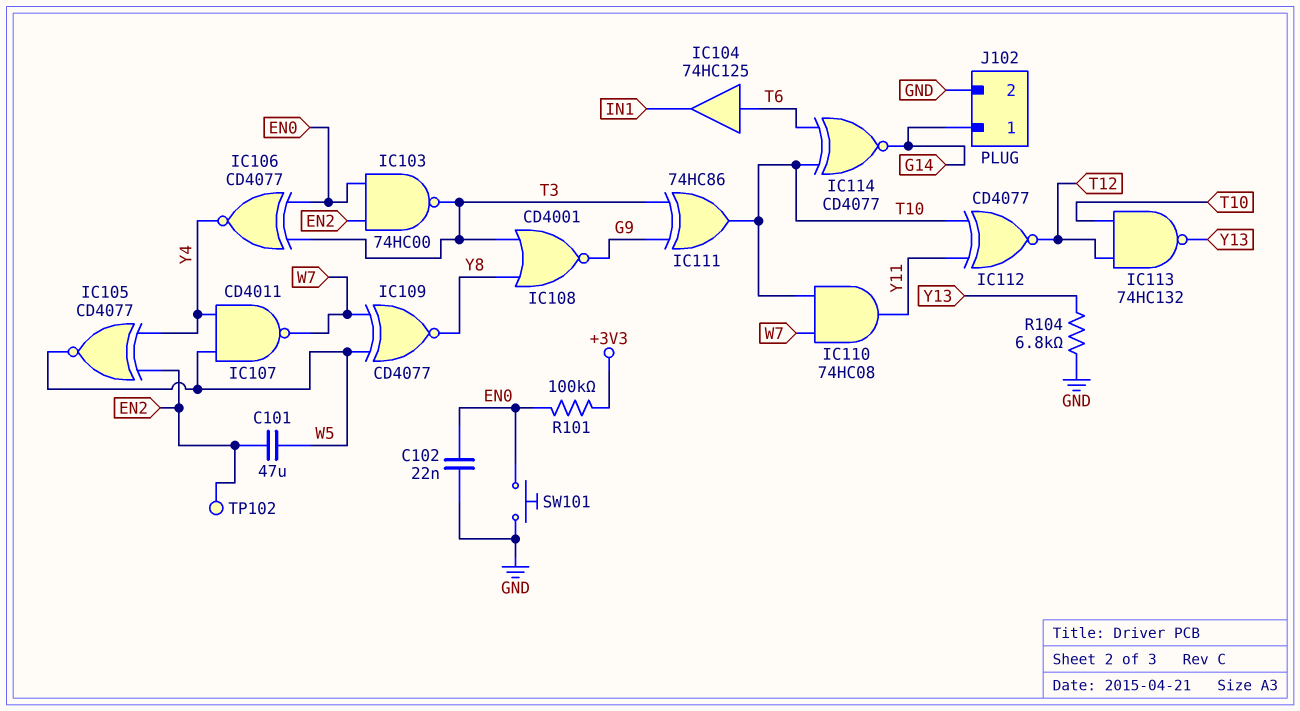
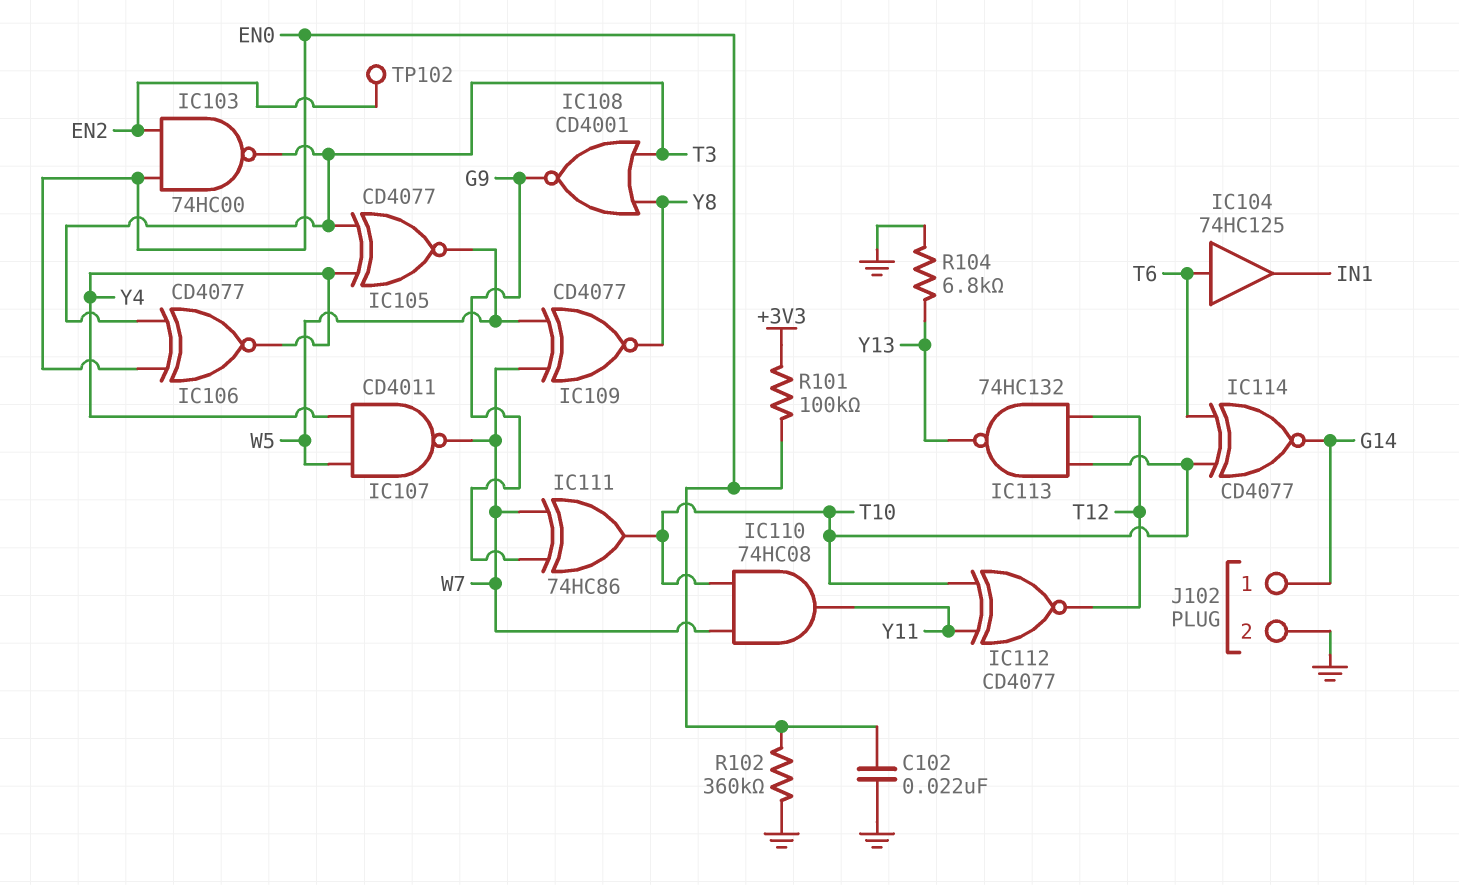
C101: 47uF (EN2, W5) -> none
IC105: XNOR CD4077 (in EN2, in Y4, out W5) -> XNOR CD4077 (in T3, in Y4, out W5)
IC111: XOR 74HC86 (in G9, in T3, out T10) -> XOR 74HC86 (in G9, in W7, out T10)
R102: none -> 360k (EN0, GND)
SW101: button (EN0, GND) -> none

